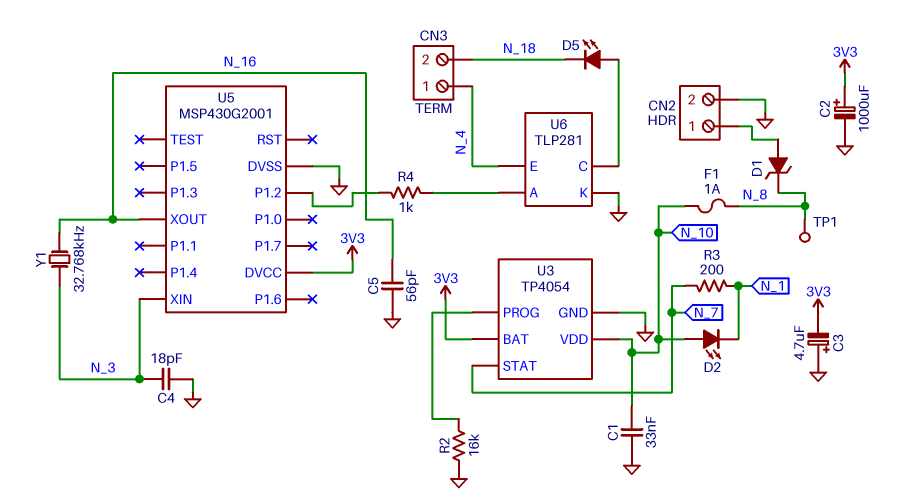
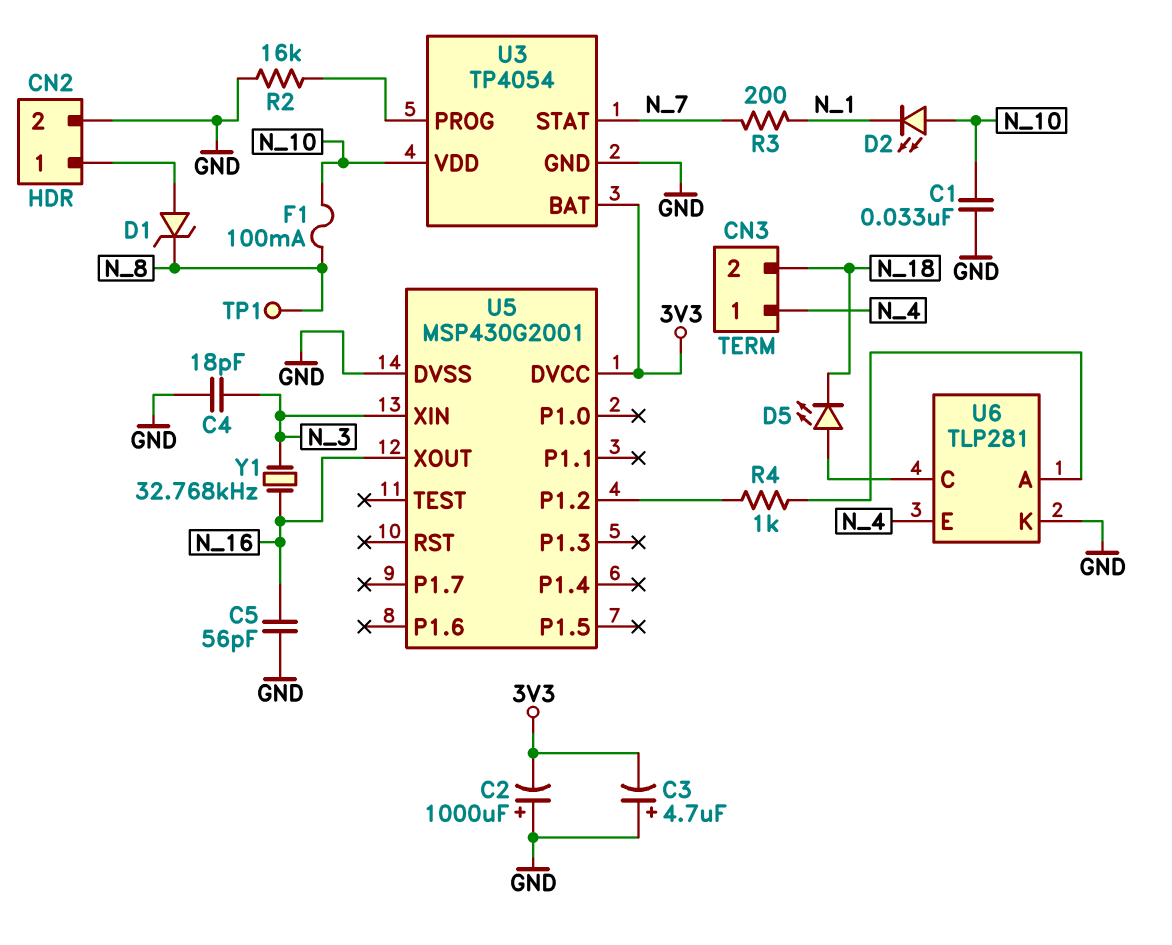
C2: 1000uF (plus 3V3, minus GND) -> 1000uF (plus GND, minus 3V3)
F1: 1A (N_8, N_10) -> 100mA (N_8, N_10)

